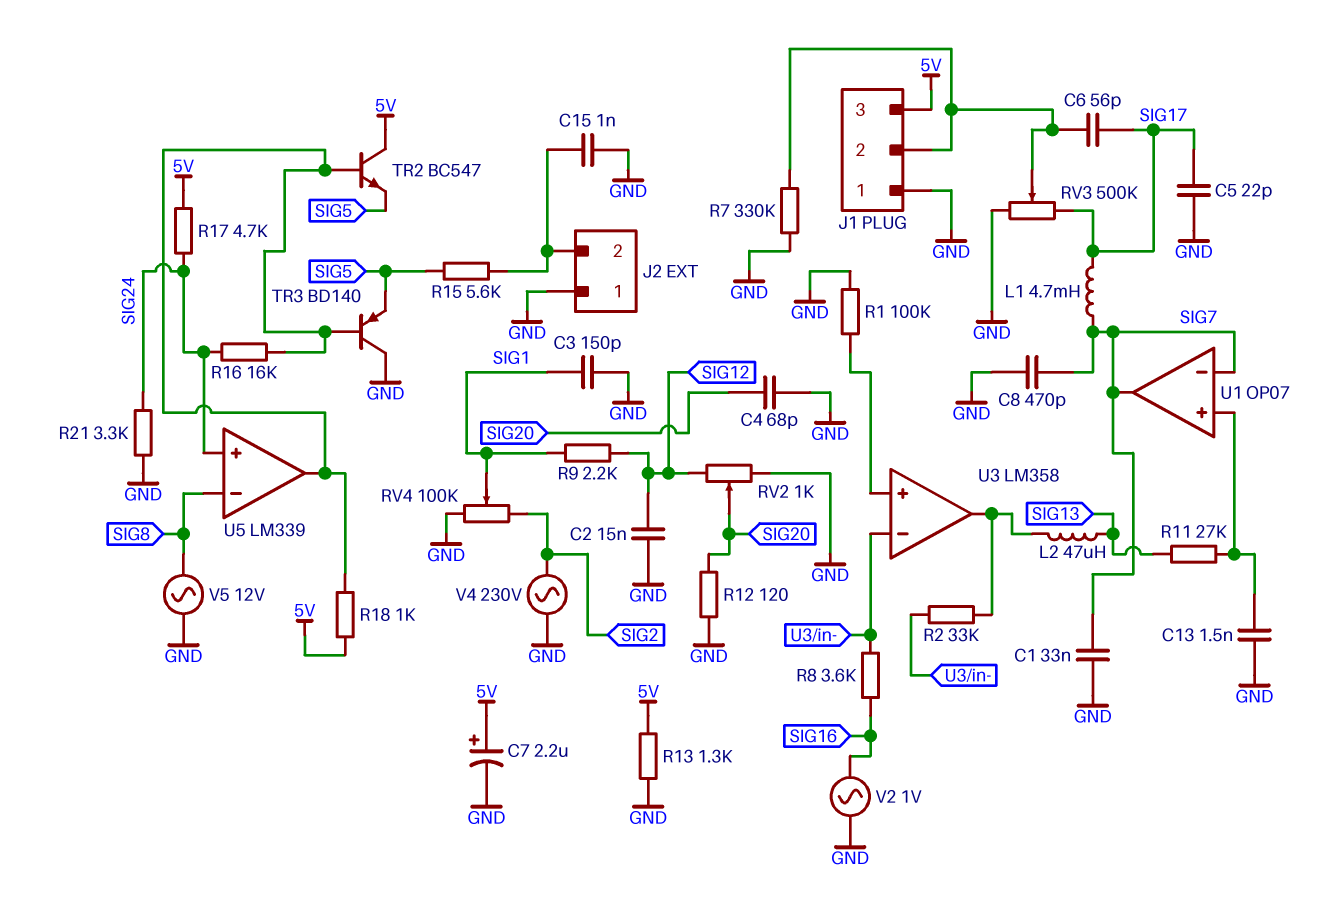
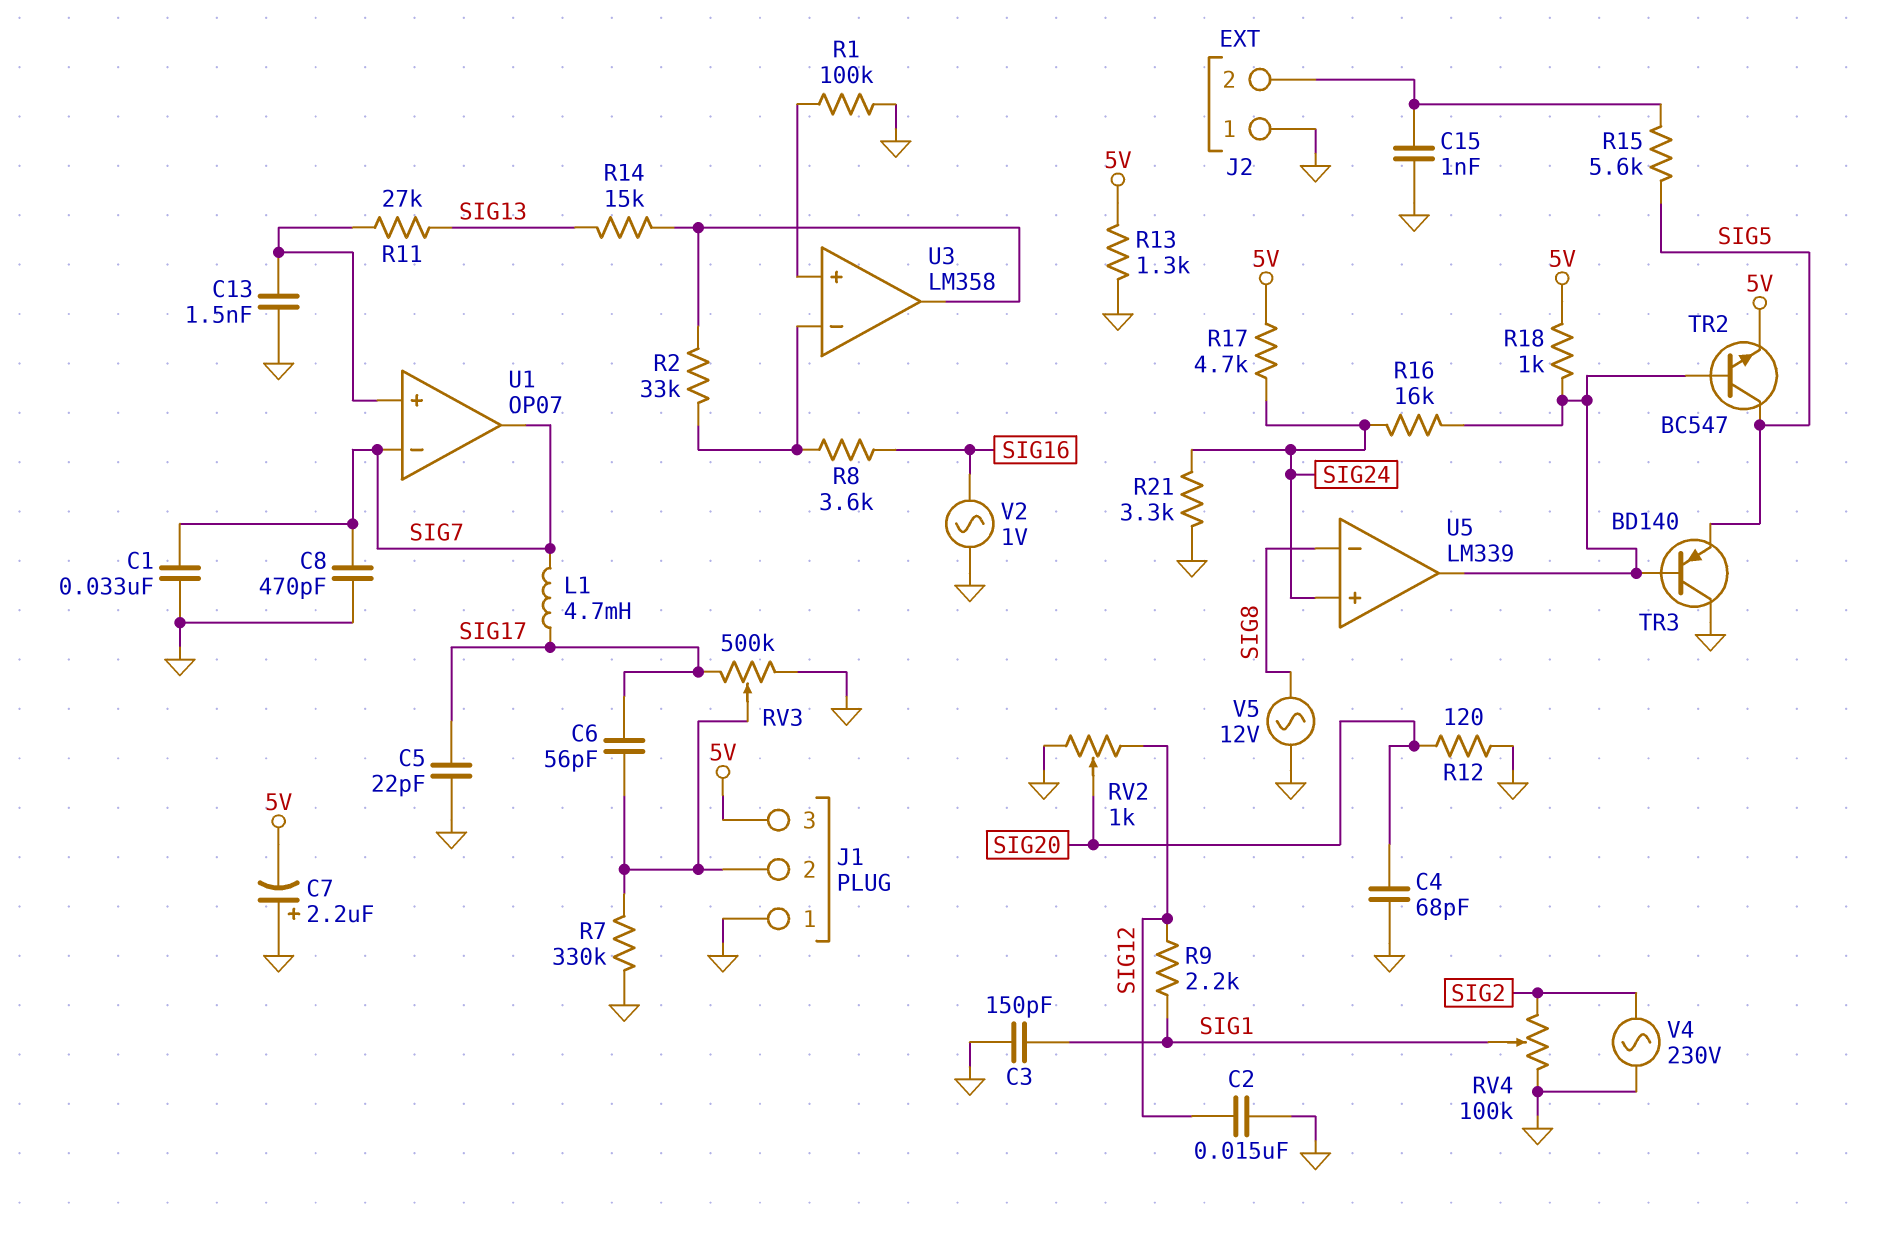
C7: 2.2uF (plus 5V, minus GND) -> 2.2uF (plus GND, minus 5V)
L2: 47uH (SIG13, U3/out) -> none
R14: none -> 15k (SIG13, U3/out)
TR2: NPN BC547 (B U5/out, C 5V, E SIG5) -> NPN BC547 (B U5/out, C SIG5, E 5V)

